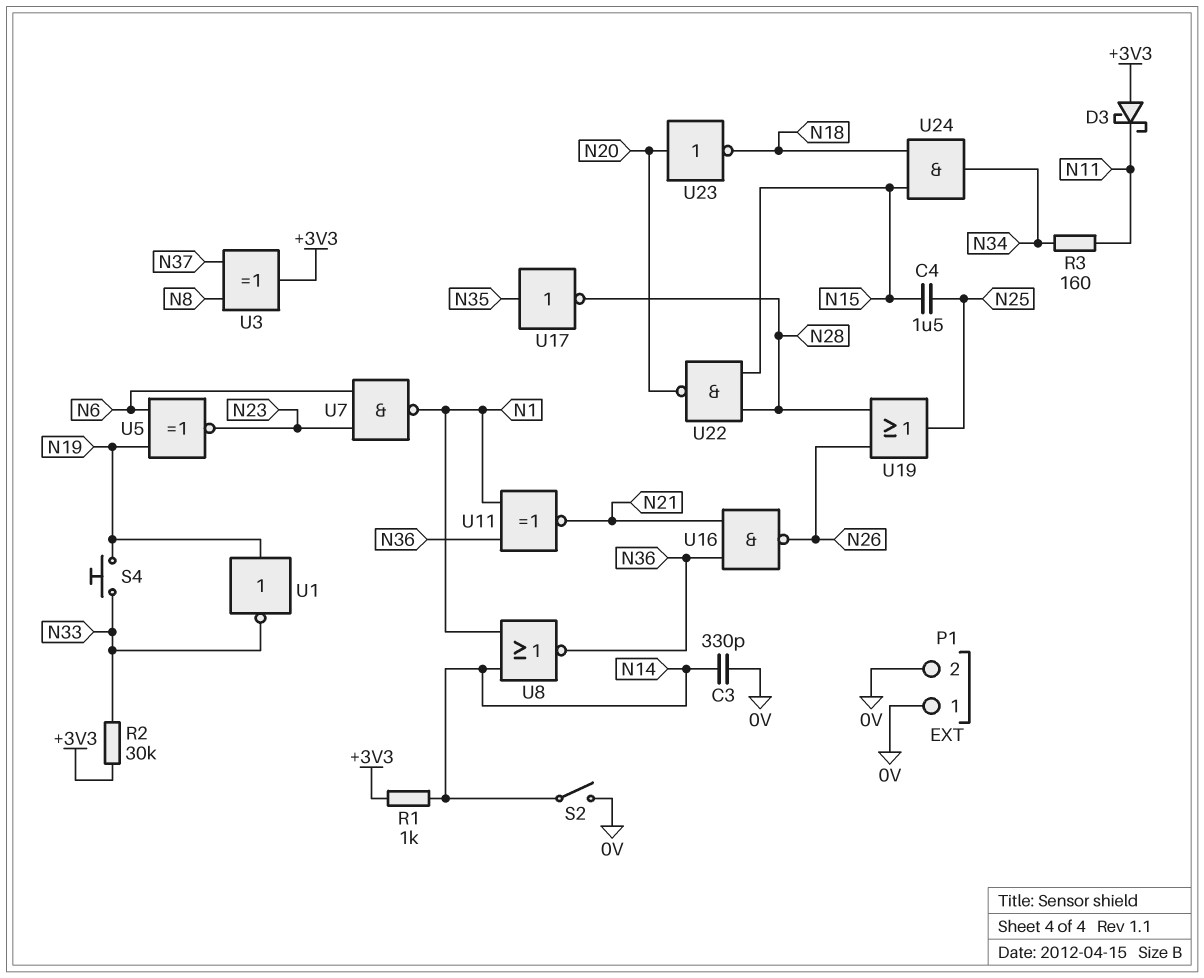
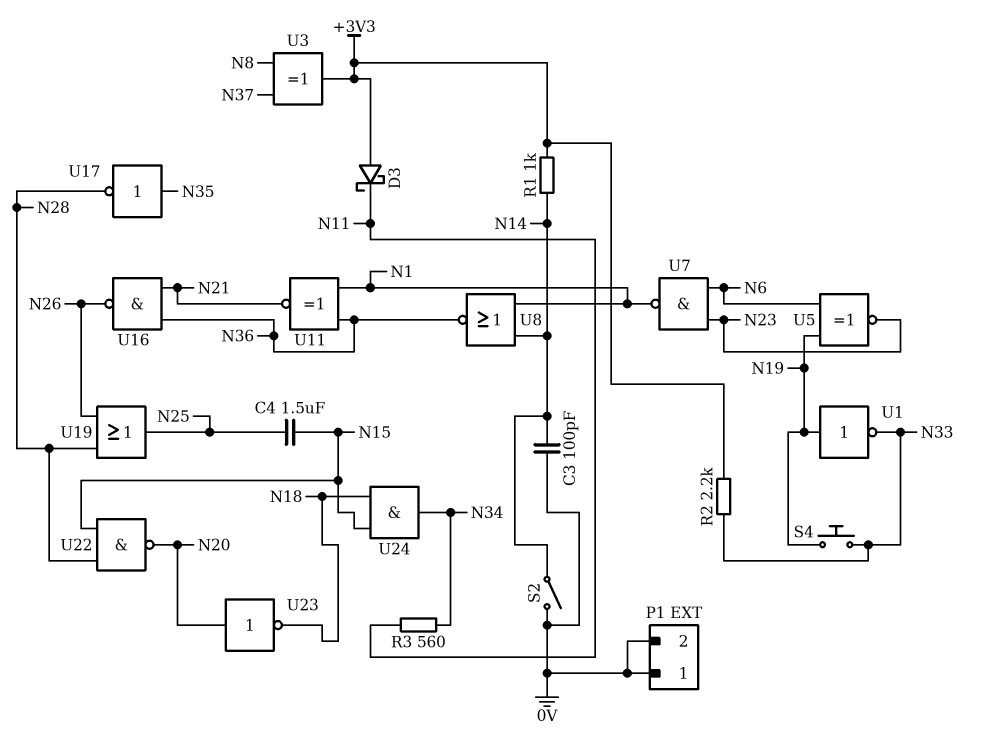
C3: 330pF (0V, N14) -> 100pF (0V, N14)
R2: 30k (+3V3, N33) -> 2.2k (+3V3, N33)
R3: 160 (N11, N34) -> 560 (N11, N34)

